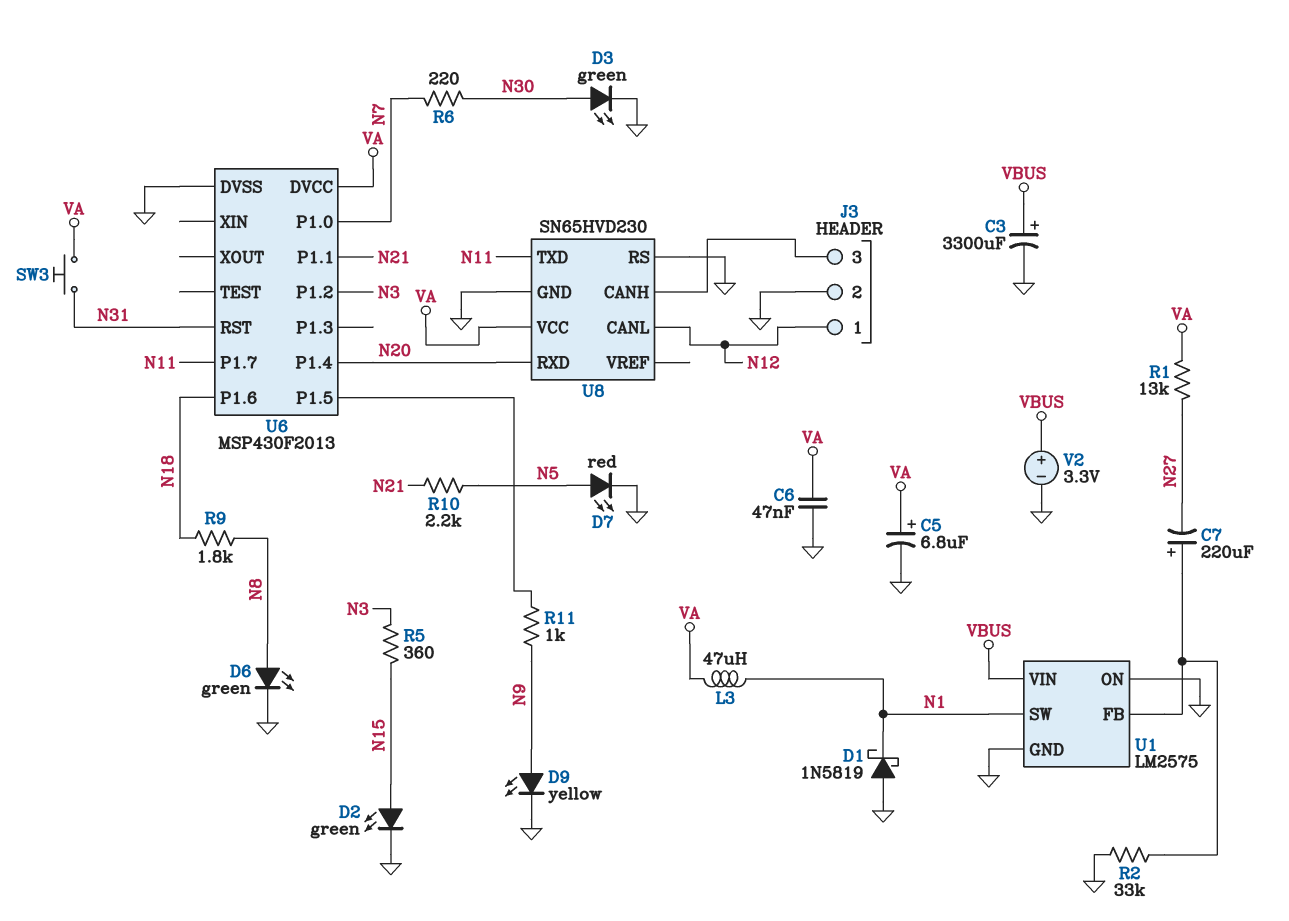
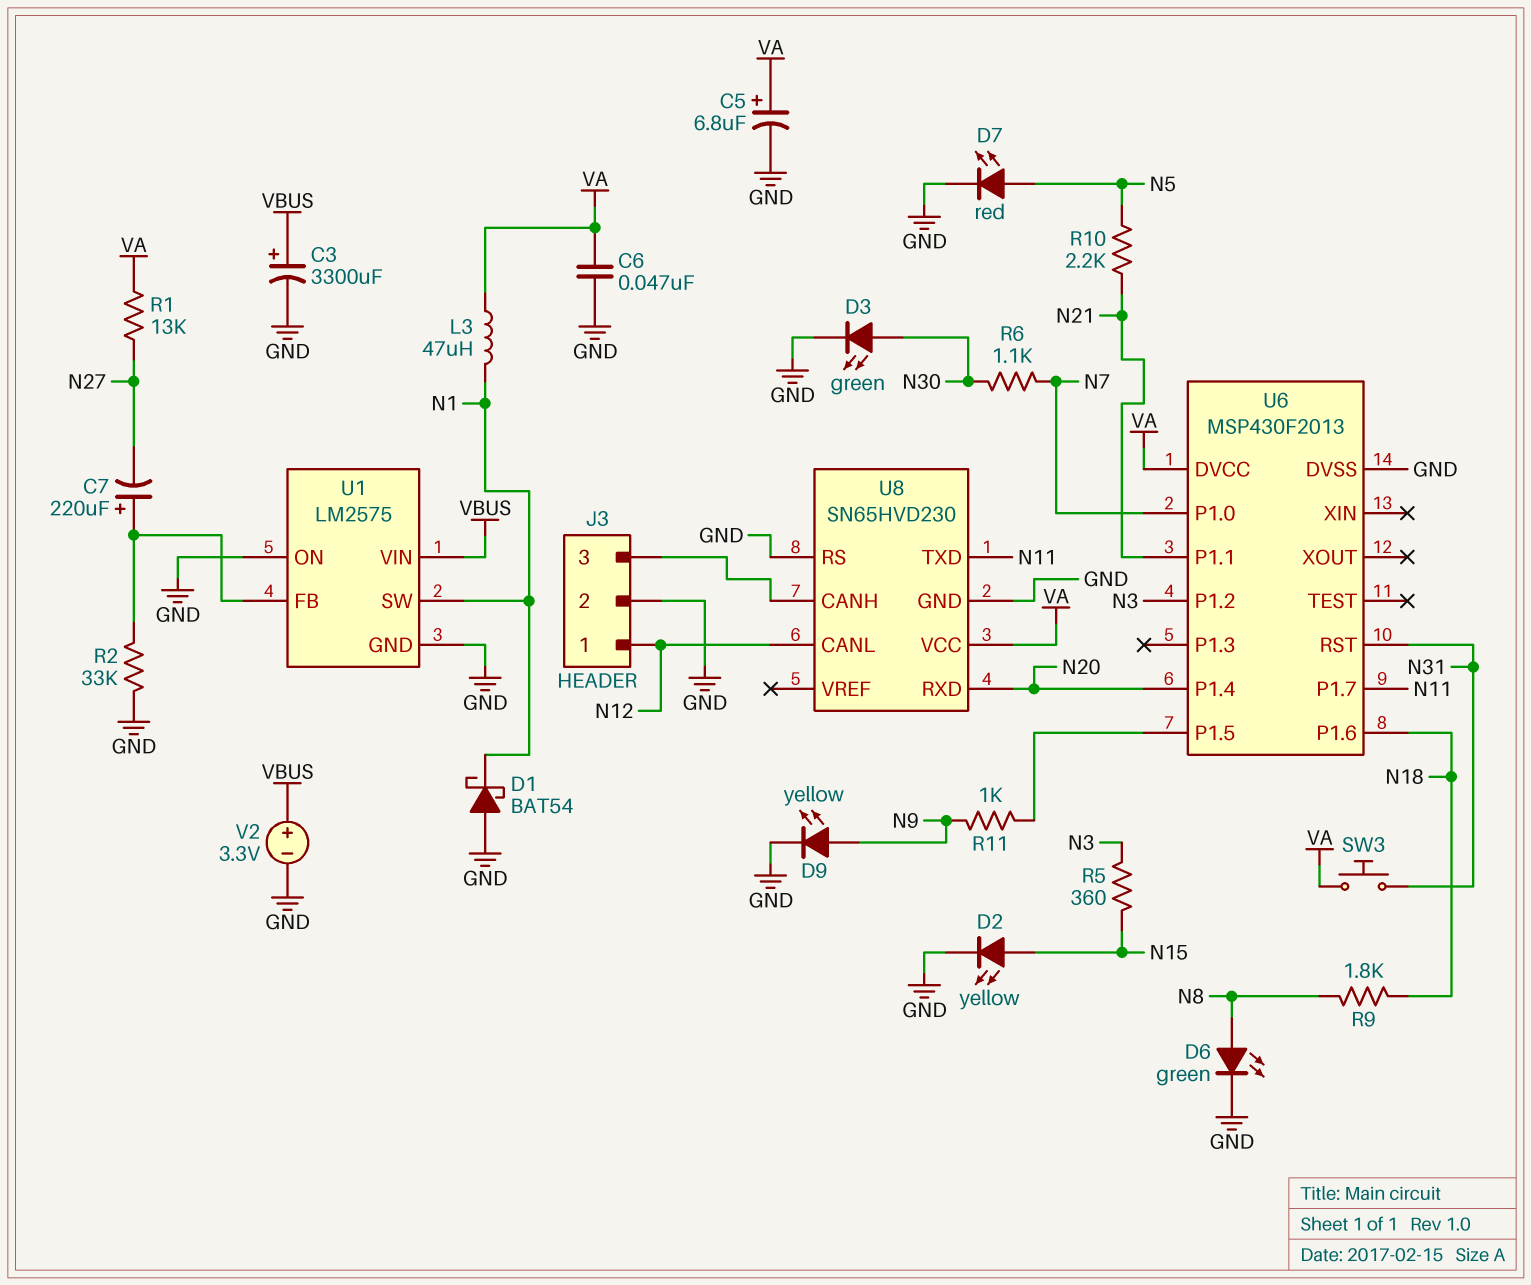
D1: schottky 1N5819 (A GND, K N1) -> schottky BAT54 (A GND, K N1)
D2: LED green (A N15, K GND) -> LED yellow (A N15, K GND)
R6: 220 (N7, N30) -> 1.1k (N7, N30)

